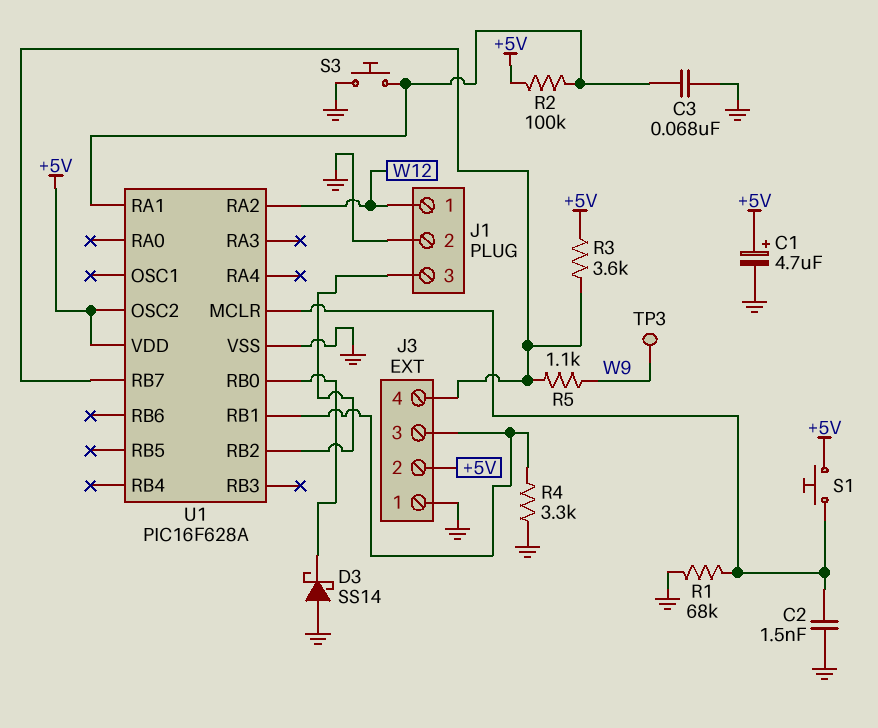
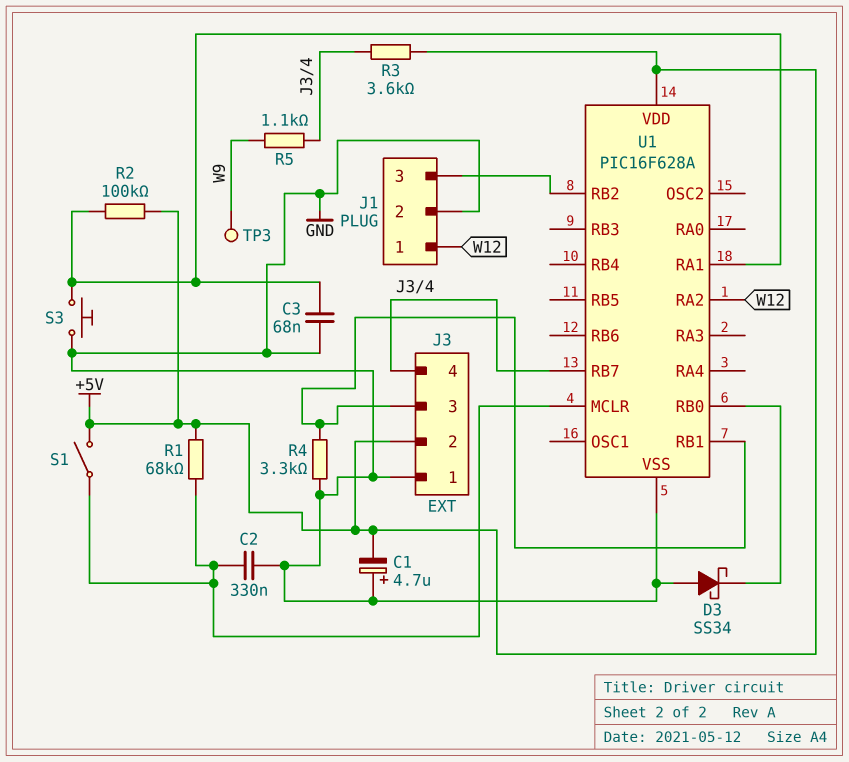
C1: 4.7uF (plus +5V, minus GND) -> 4.7uF (plus GND, minus +5V)
C2: 1.5nF (GND, U1/MCLR) -> 330nF (GND, U1/MCLR)
D3: schottky SS14 (A GND, K U1/RB0) -> schottky SS34 (A GND, K U1/RB0)
R1: 68k (GND, U1/MCLR) -> 68k (+5V, U1/MCLR)
S1: button (+5V, U1/MCLR) -> switch (+5V, U1/MCLR)
U1 pin OSC2: +5V -> none

